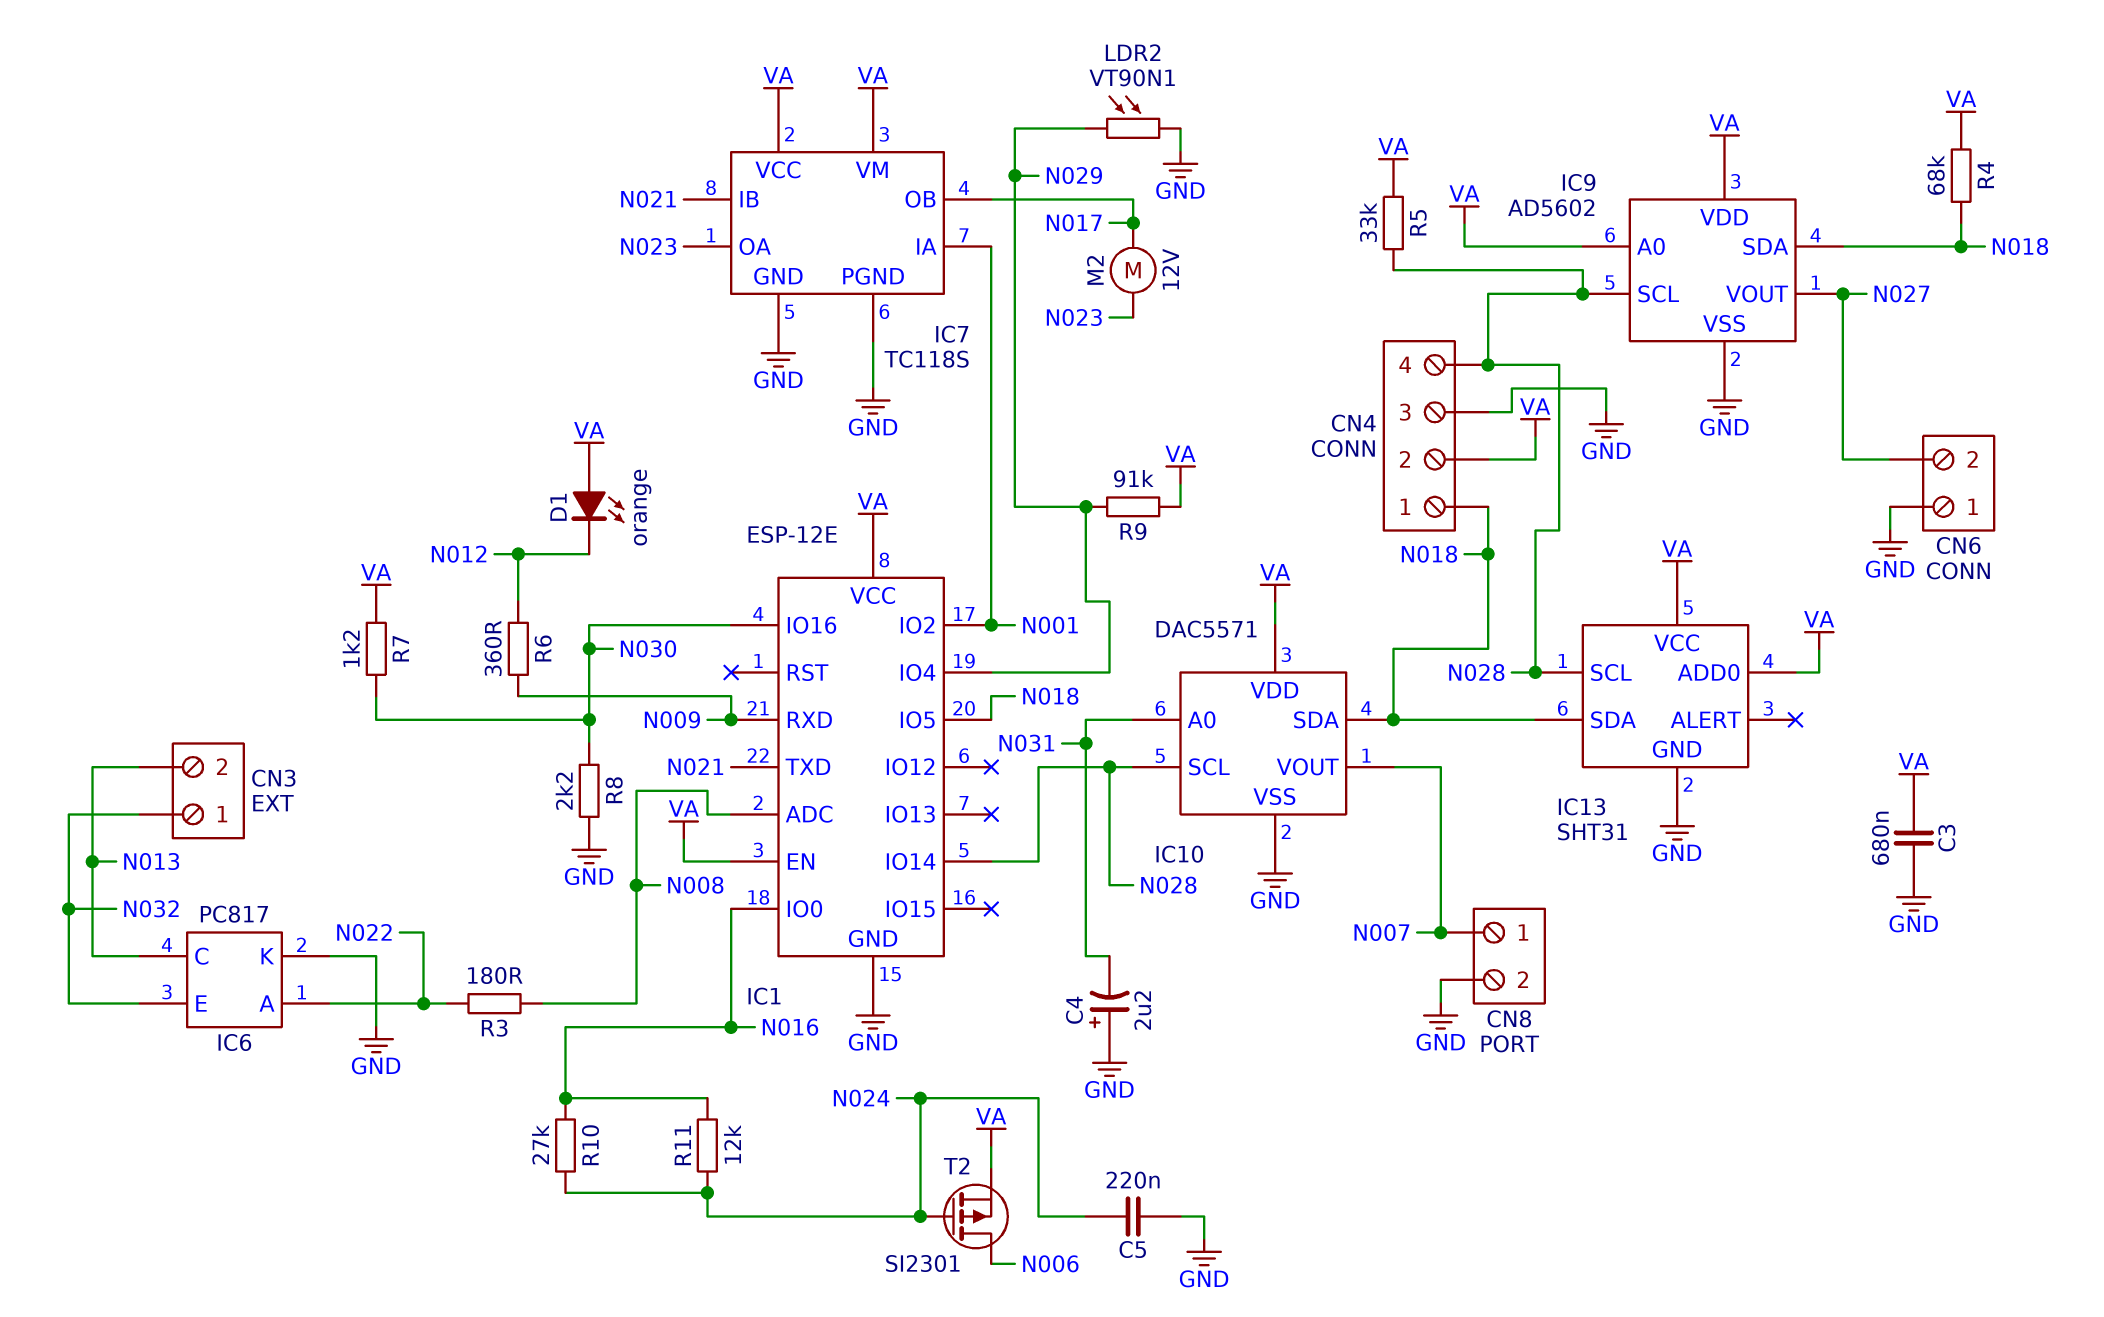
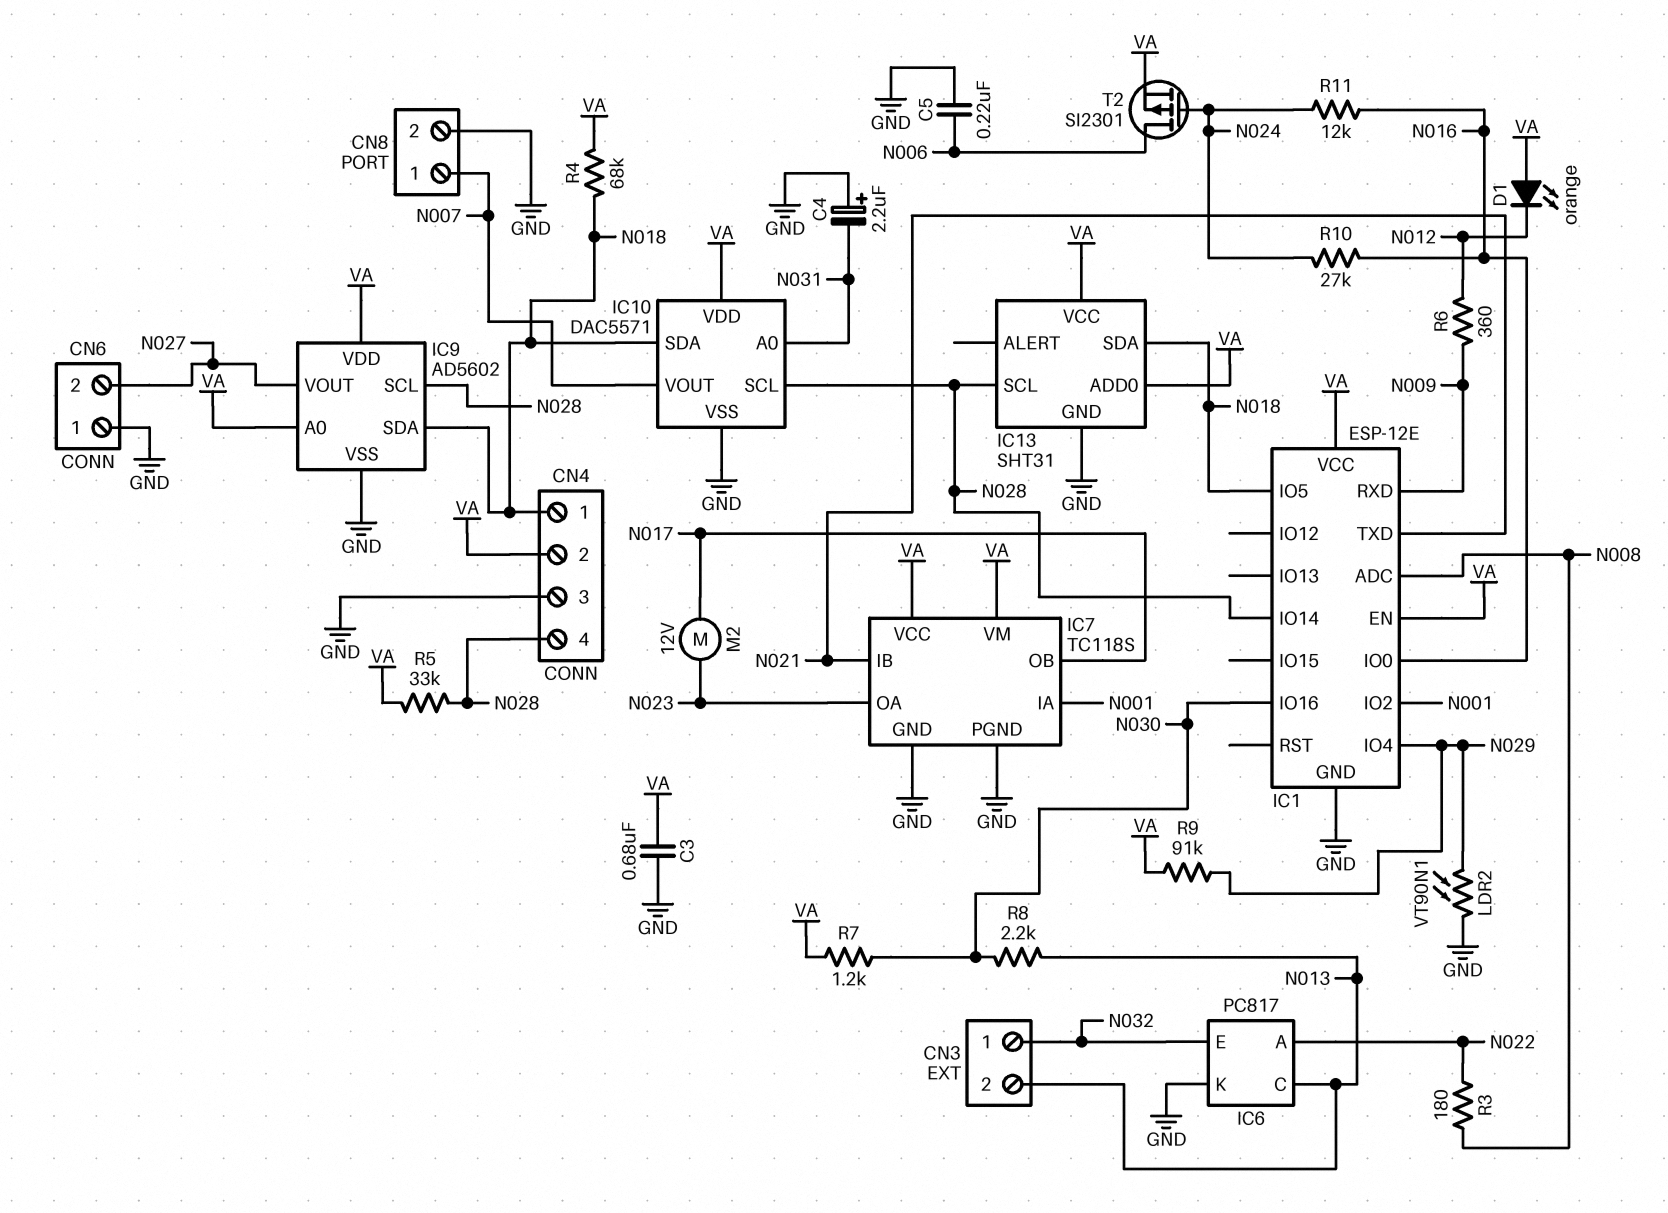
C5: 220nF (GND, N024) -> 220nF (GND, N006)
R8: 2.2k (GND, N030) -> 2.2k (N013, N030)

